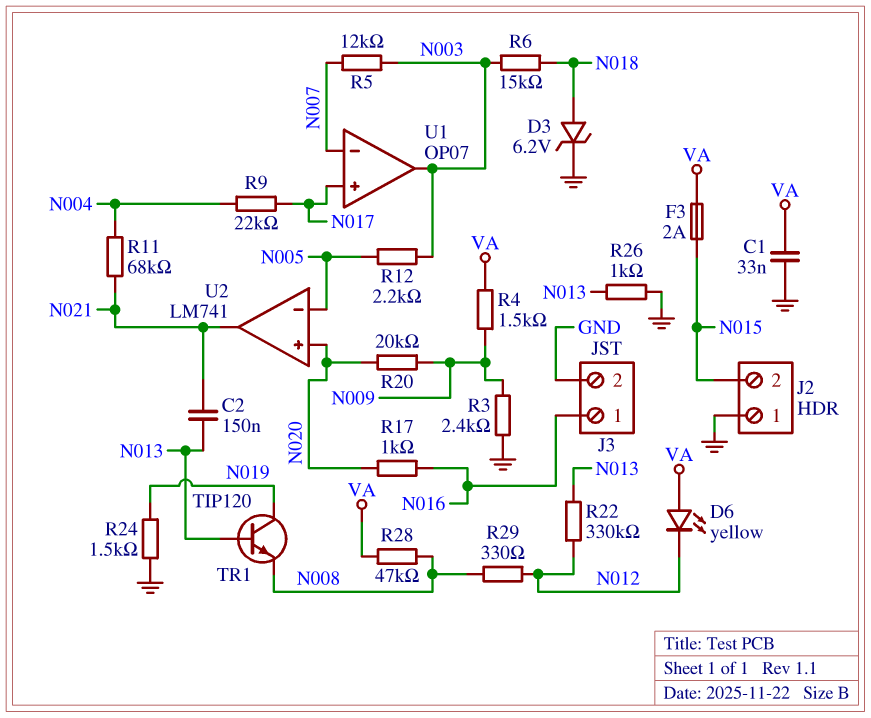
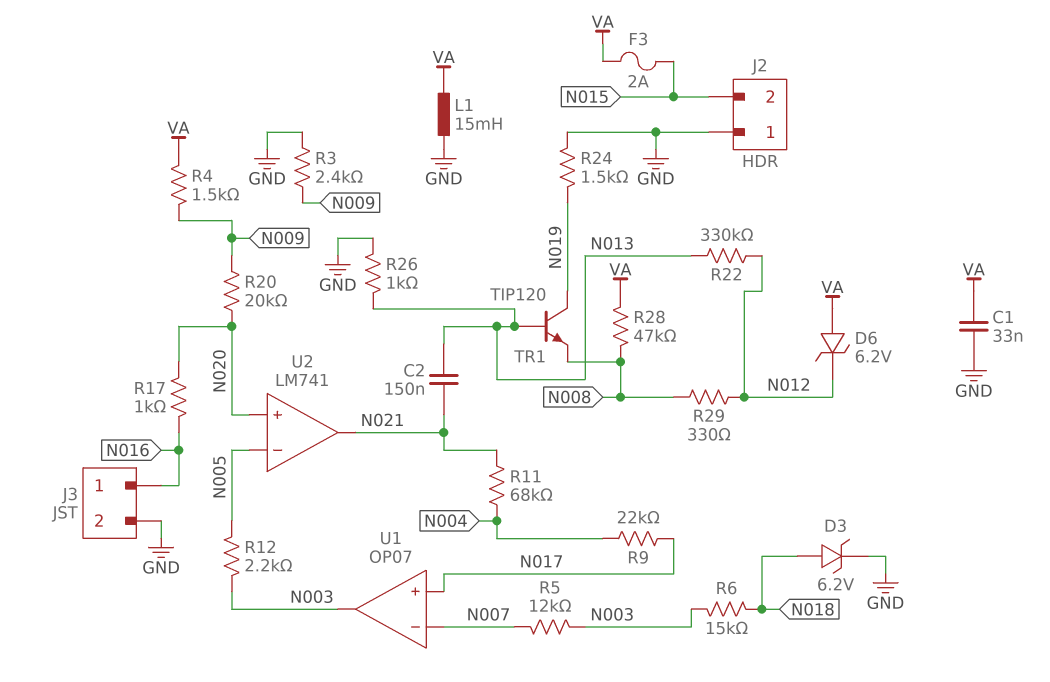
D6: LED yellow (A VA, K N012) -> zener 6.2V (A VA, K N012)
L1: none -> 15mH (GND, VA)

